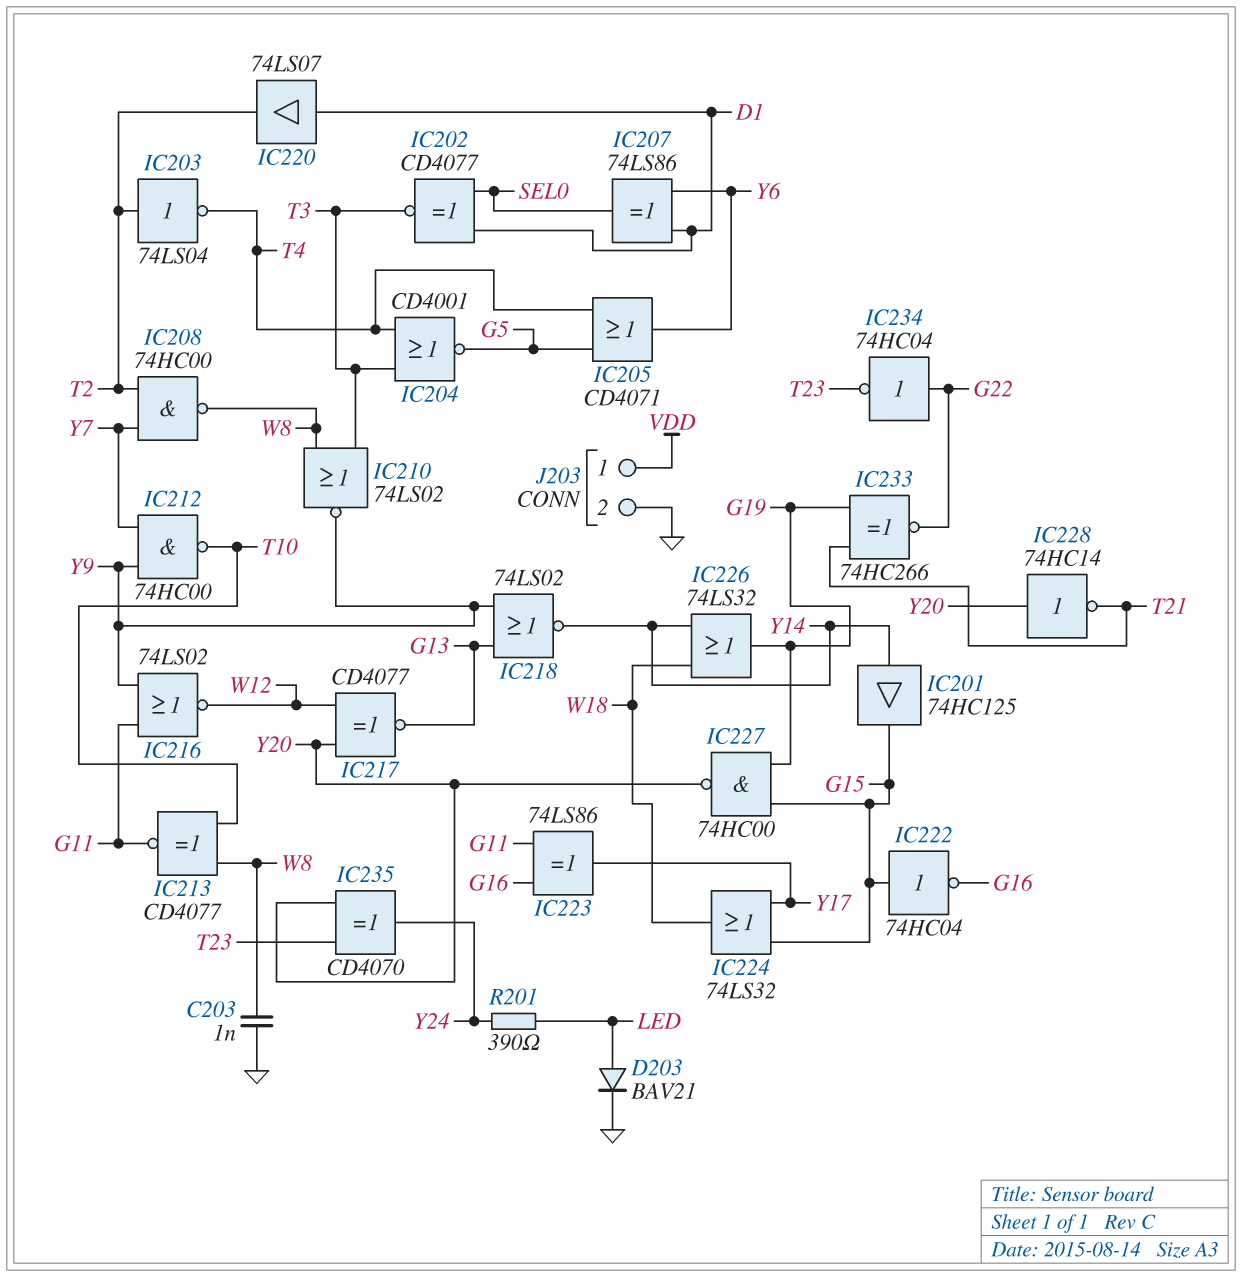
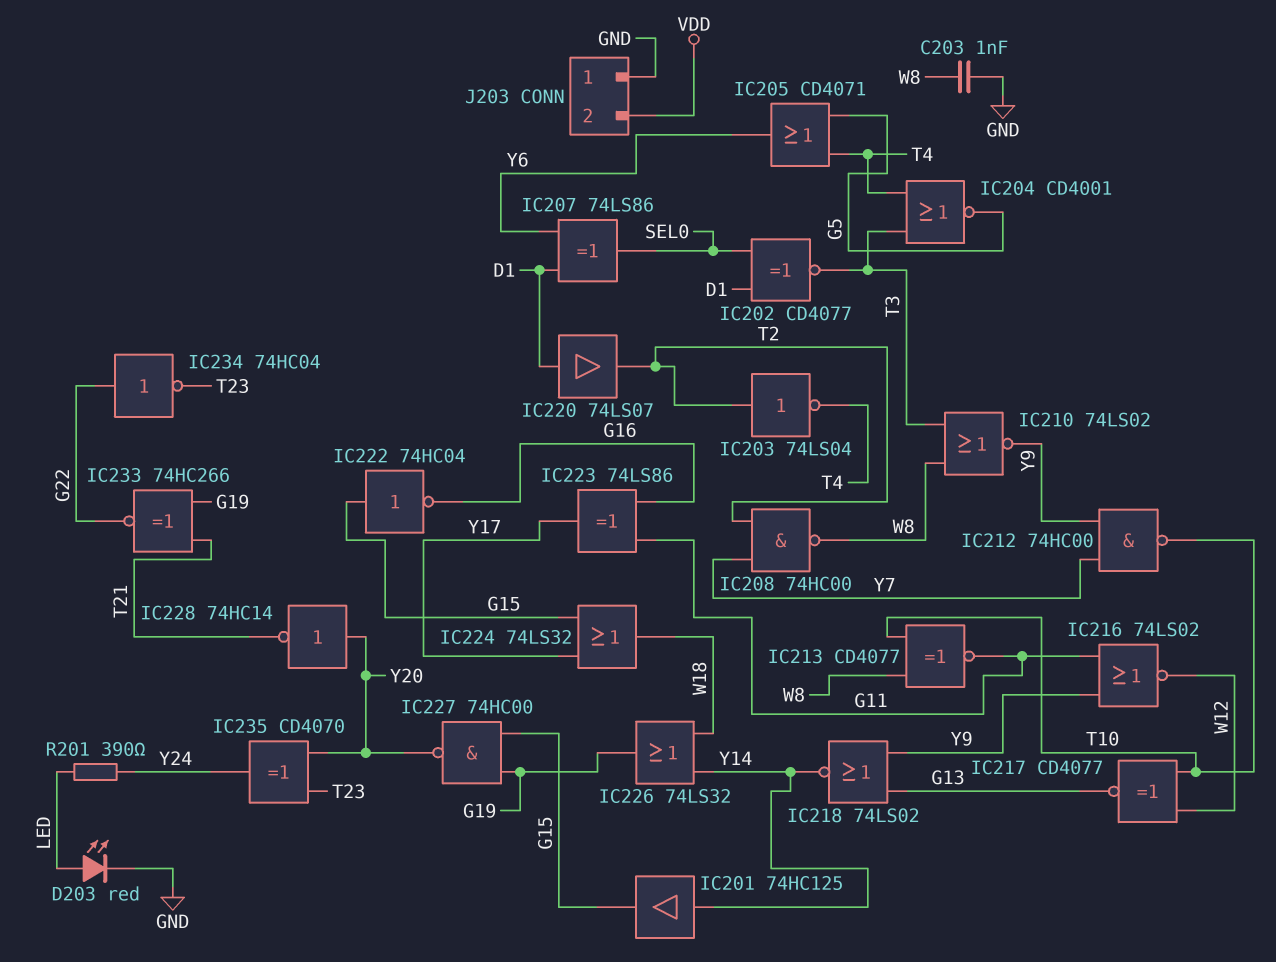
D203: diode BAV21 (A LED, K GND) -> LED red (A LED, K GND)
IC217: XNOR CD4077 (in W12, in Y20, out G13) -> XNOR CD4077 (in T10, in W12, out G13)
J203 pin 1: VDD -> GND
J203 pin 2: GND -> VDD

